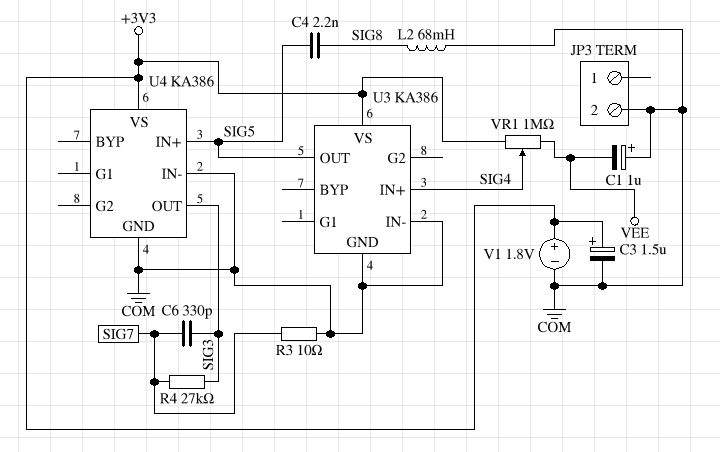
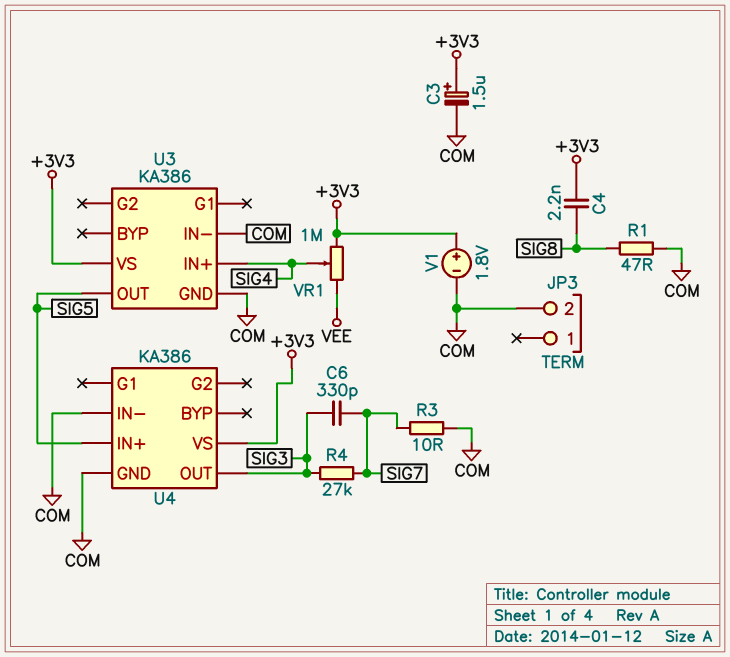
C1: 1uF (plus COM, minus VEE) -> none
C4: 2.2nF (SIG5, SIG8) -> 2.2nF (+3V3, SIG8)
L2: 68mH (COM, SIG8) -> none
R1: none -> 47 (COM, SIG8)

